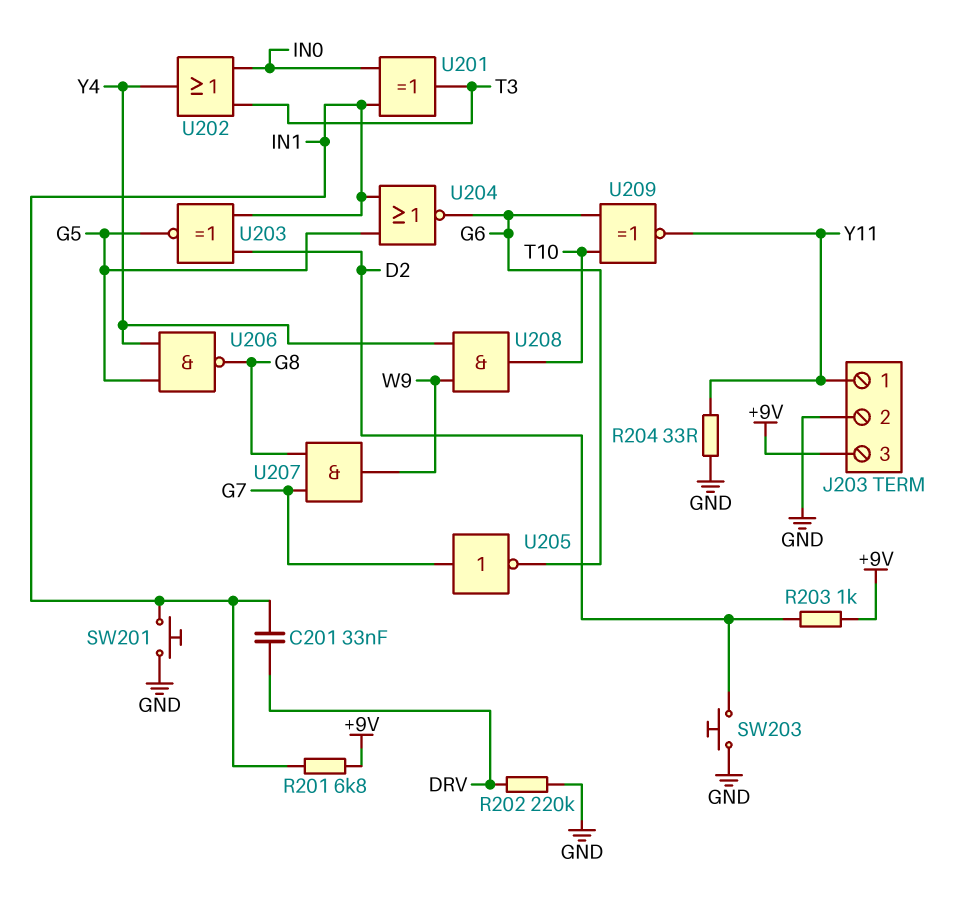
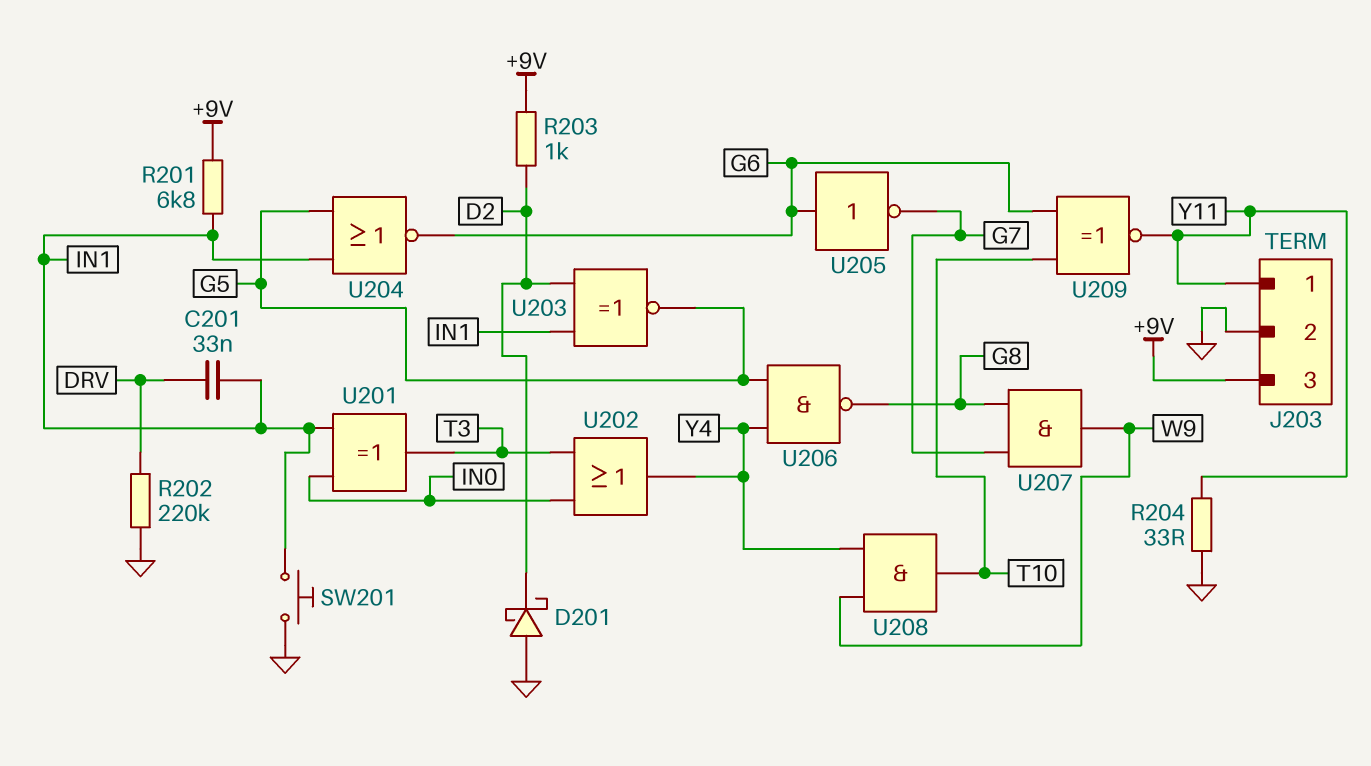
D201: none -> schottky (A GND, K D2)
SW203: button (D2, GND) -> none
U205: NOT (in G7, out G6) -> NOT (in G6, out G7)

